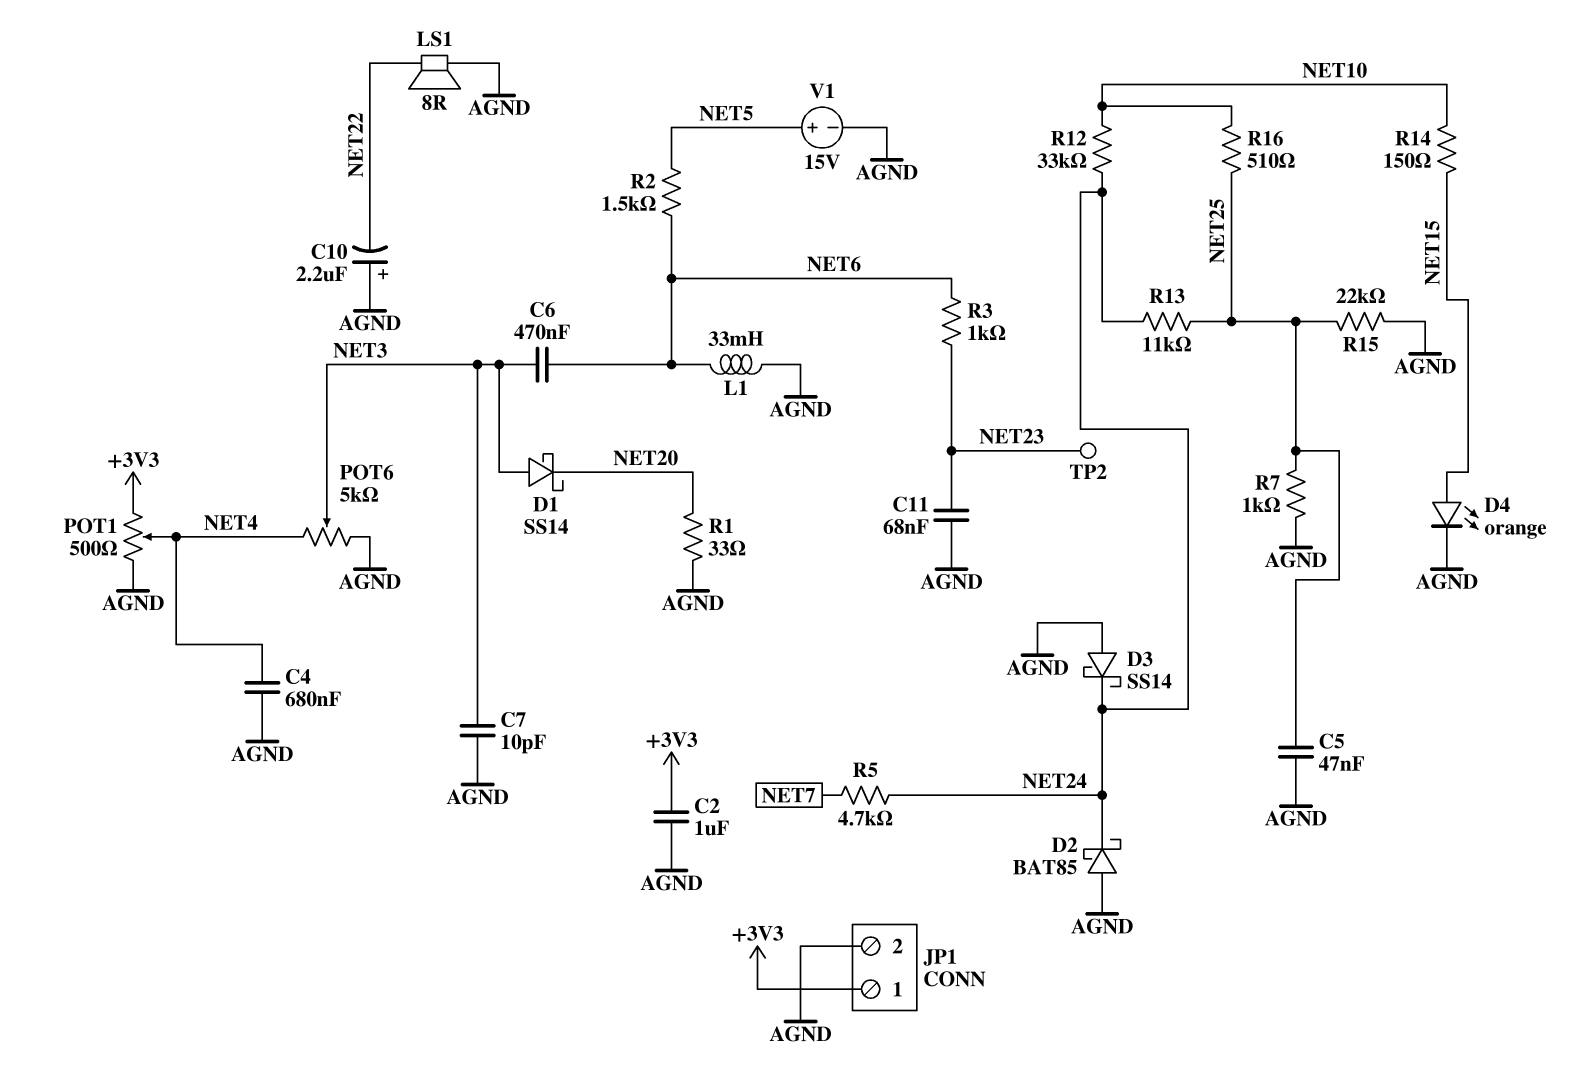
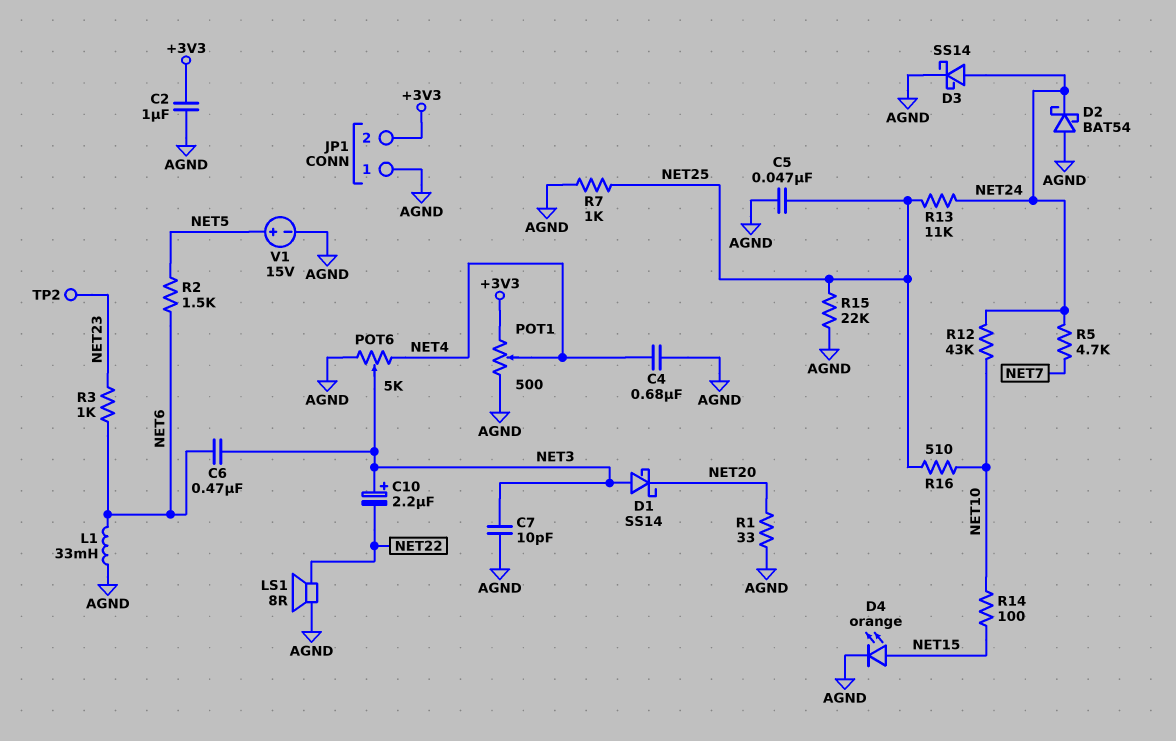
C10: 2.2uF (plus AGND, minus NET22) -> 2.2uF (plus NET3, minus NET22)
C11: 68nF (AGND, NET23) -> none
D2: schottky BAT85 (A AGND, K NET24) -> schottky BAT54 (A AGND, K NET24)
D3: schottky SS14 (A AGND, K NET24) -> schottky SS14 (A NET24, K AGND)
JP1 pin 1: +3V3 -> AGND
JP1 pin 2: AGND -> +3V3
R12: 33k (NET10, NET24) -> 43k (NET10, NET24)
R14: 150 (NET10, NET15) -> 100 (NET10, NET15)

